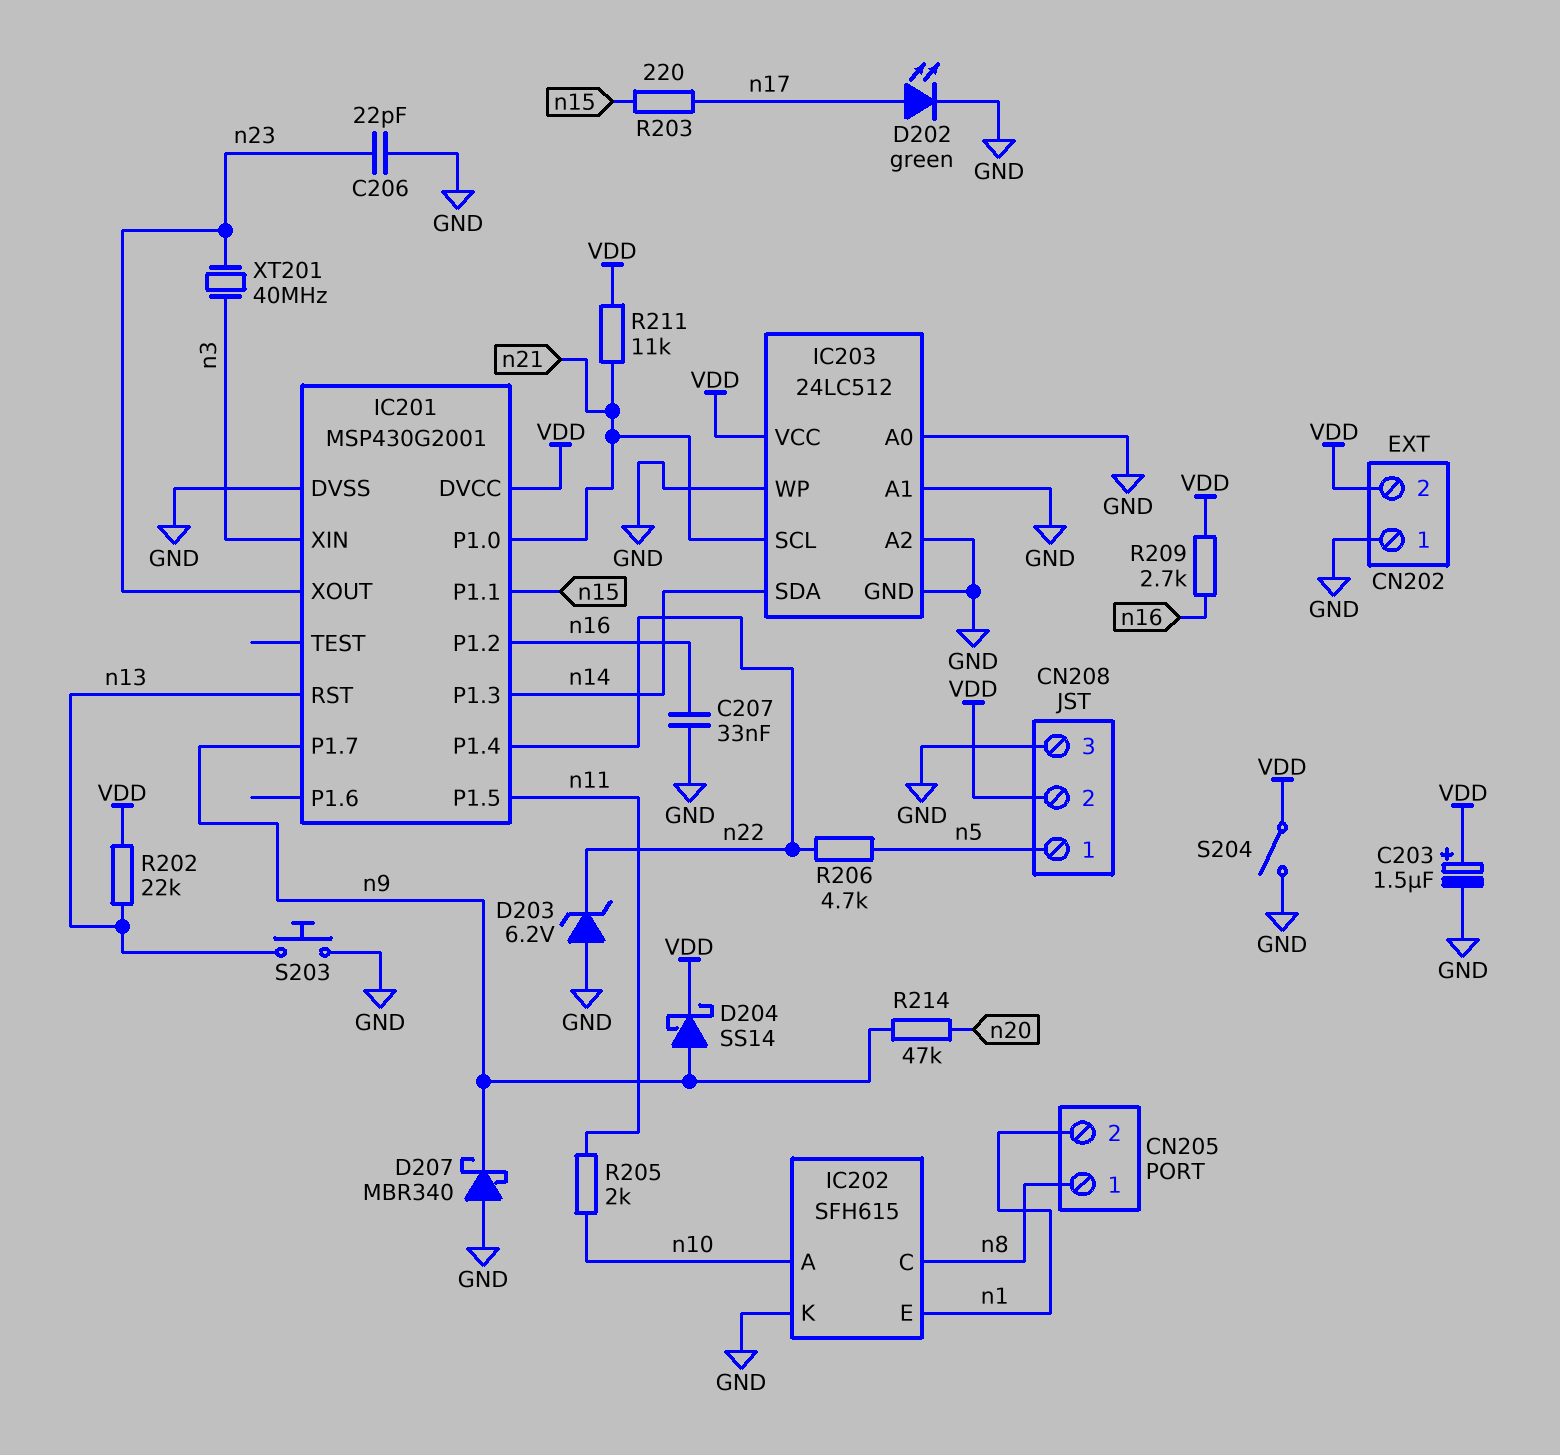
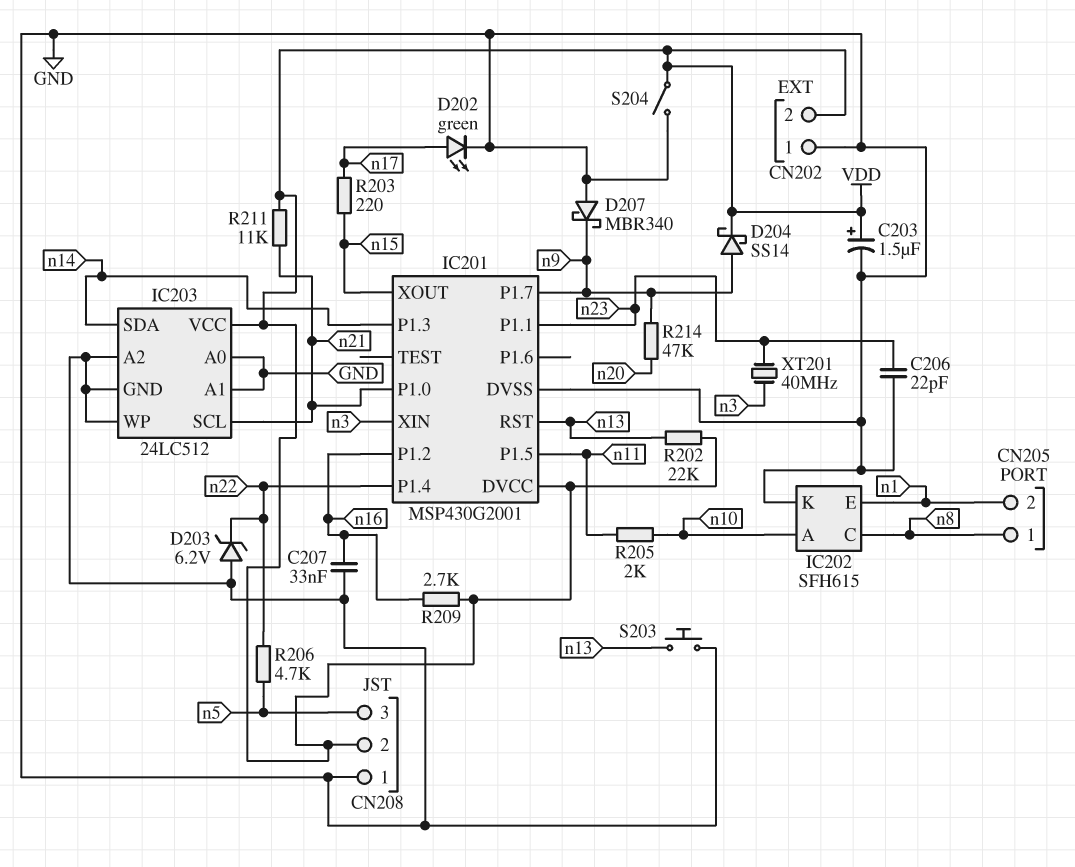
CN208 pin 1: n5 -> GND
CN208 pin 3: GND -> n5
IC201 pin P1.1: n15 -> n23
IC201 pin XOUT: n23 -> n15

